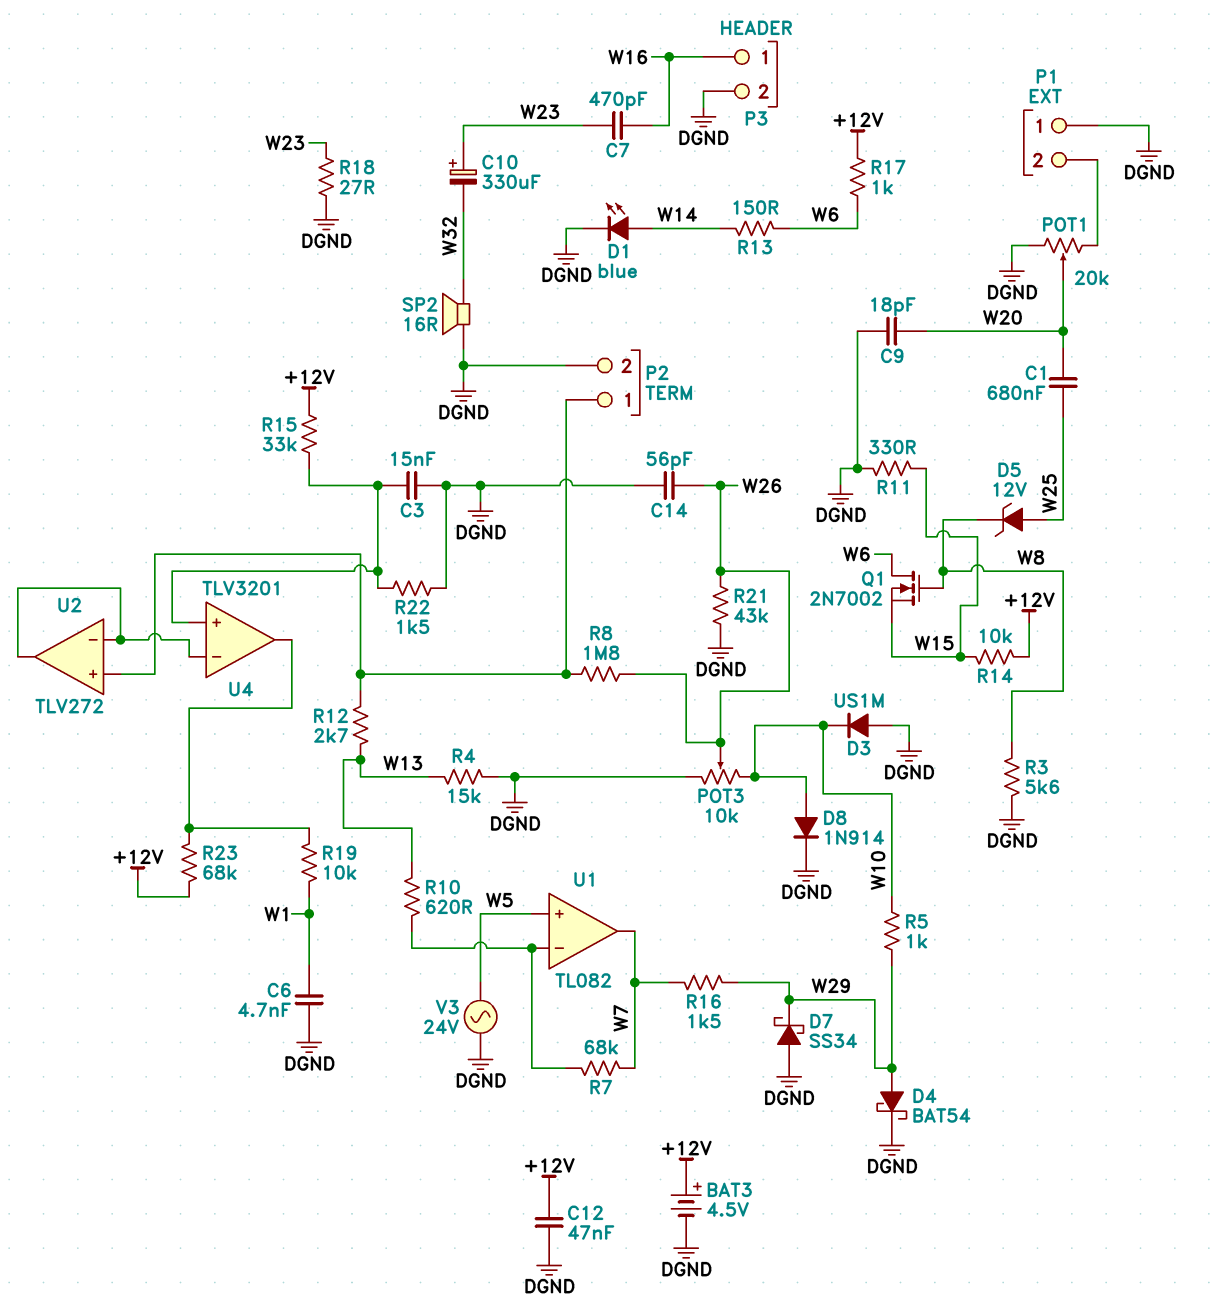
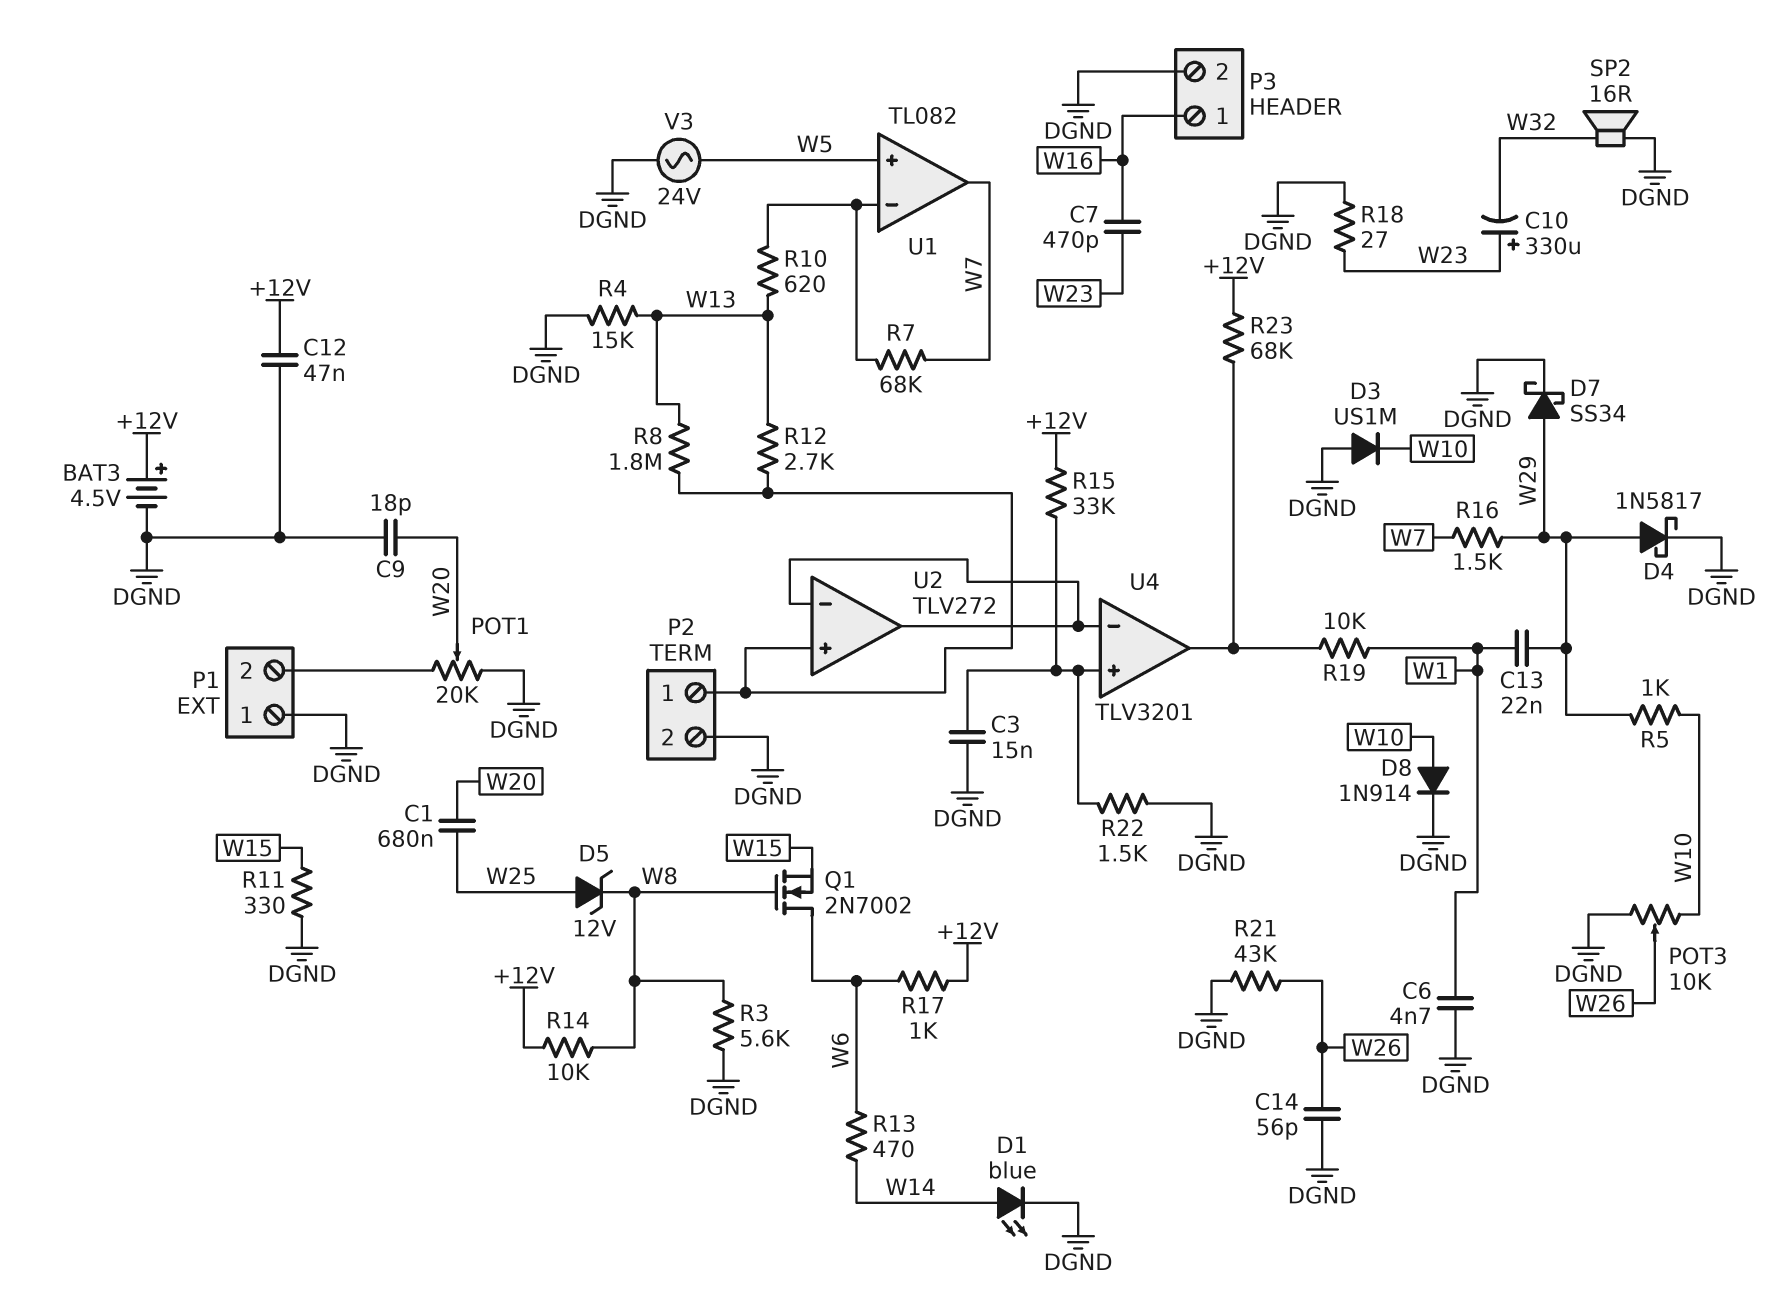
C13: none -> 22nF (W1, W29)
D4: schottky BAT54 (A W29, K DGND) -> schottky 1N5817 (A W29, K DGND)
D7: schottky SS34 (A DGND, K W29) -> schottky SS34 (A W29, K DGND)
R8: 1.8M (P2/1, W26) -> 1.8M (P2/1, W13)
R13: 150 (W6, W14) -> 470 (W6, W14)
R14: 10k (+12V, W15) -> 10k (+12V, W8)

